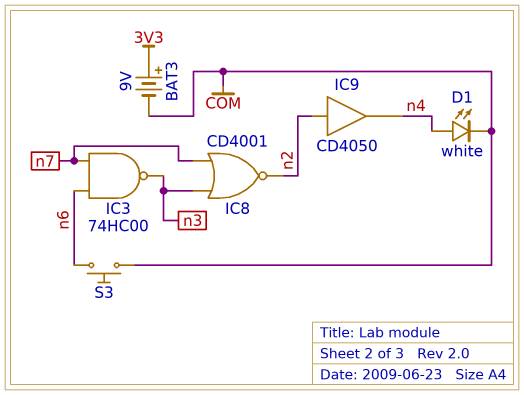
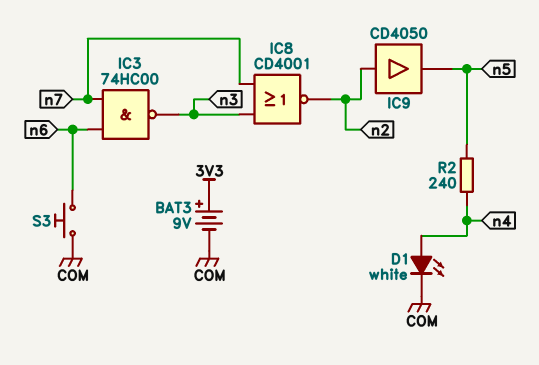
IC9: buffer CD4050 (in n2, out n4) -> buffer CD4050 (in n2, out n5)
R2: none -> 240 (n4, n5)

